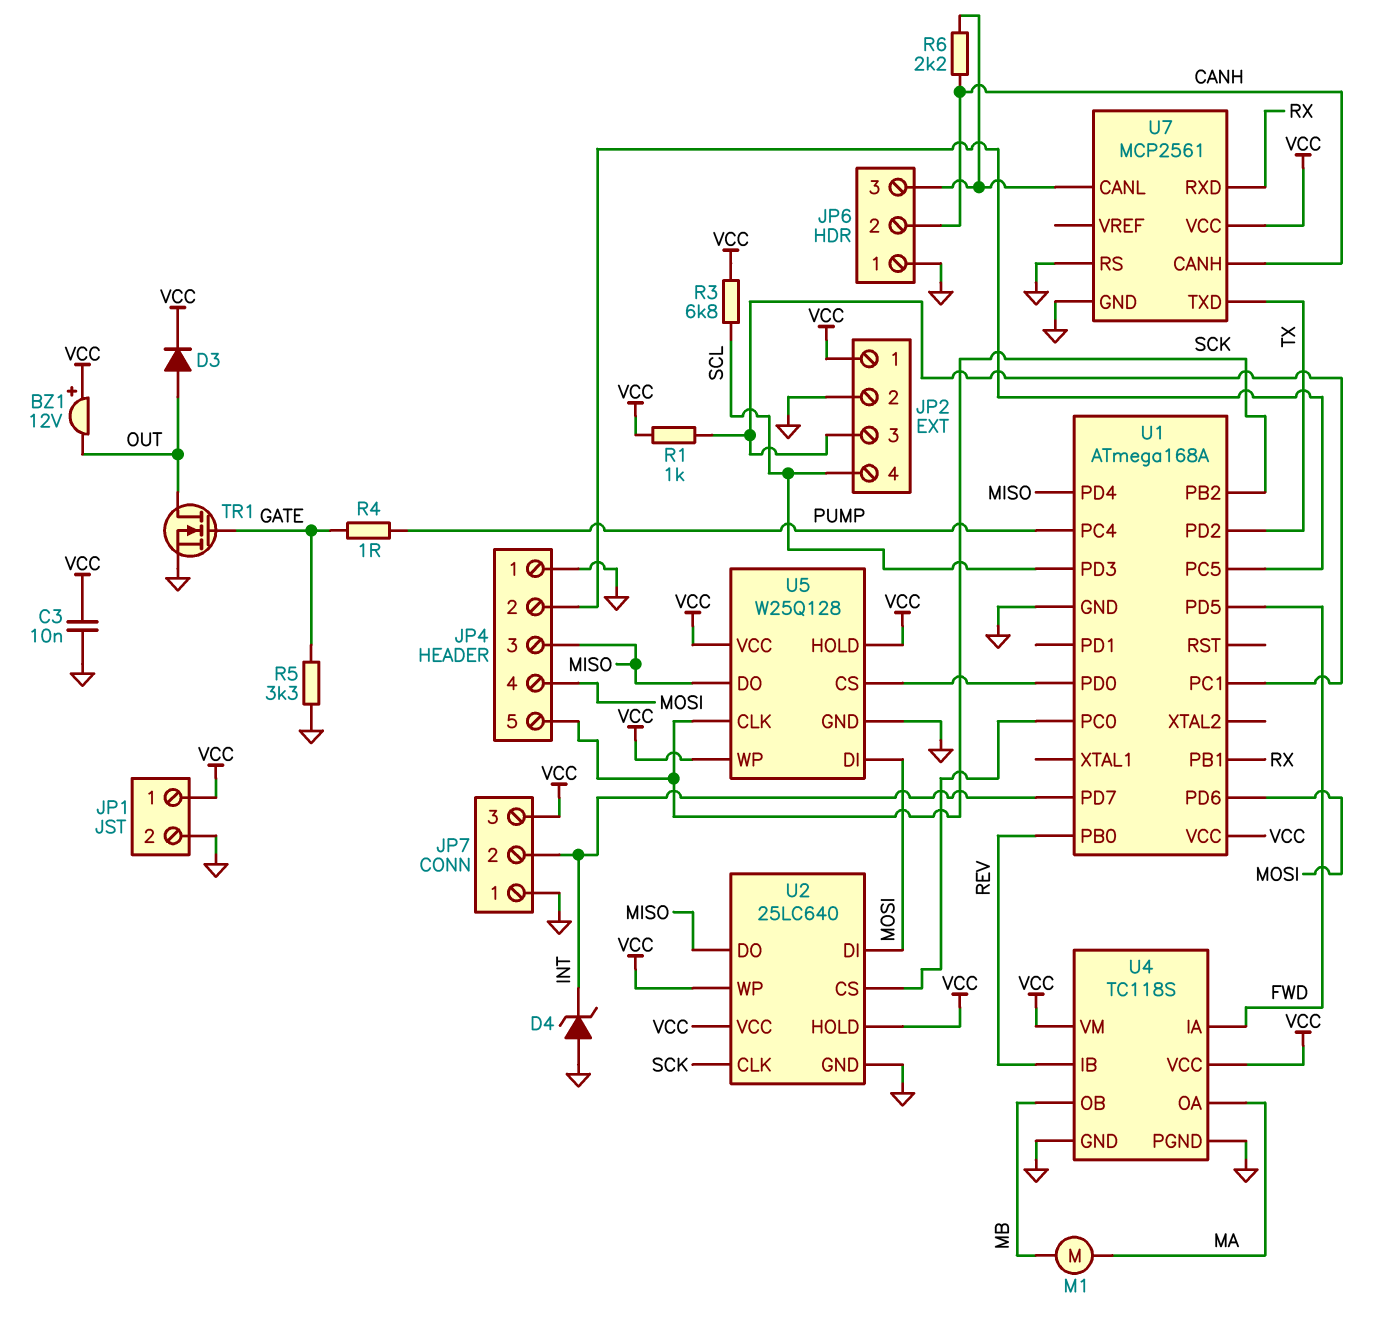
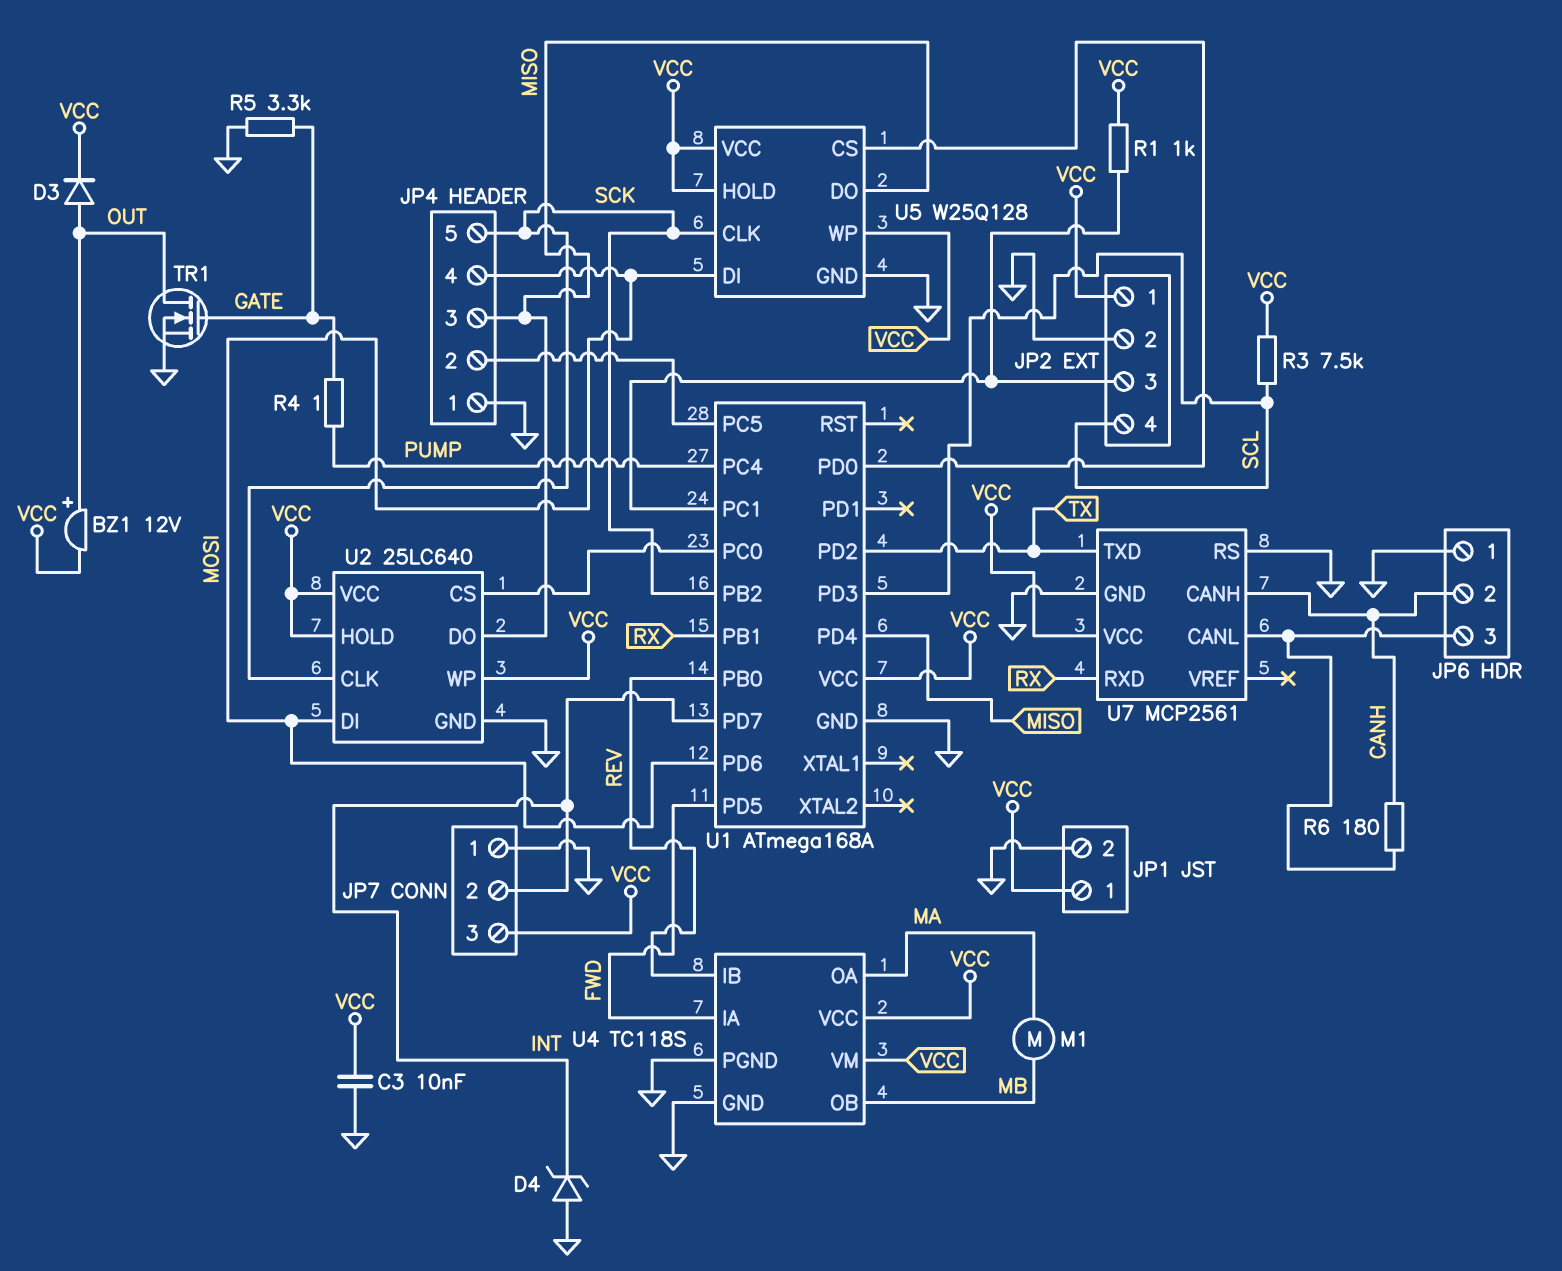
BZ1: buzzer 12V (plus VCC, minus OUT) -> buzzer 12V (plus OUT, minus VCC)
R3: 6.8k (SCL, VCC) -> 7.5k (SCL, VCC)
R6: 2.2k (CANH, JP6/3) -> 180 (CANH, JP6/3)

